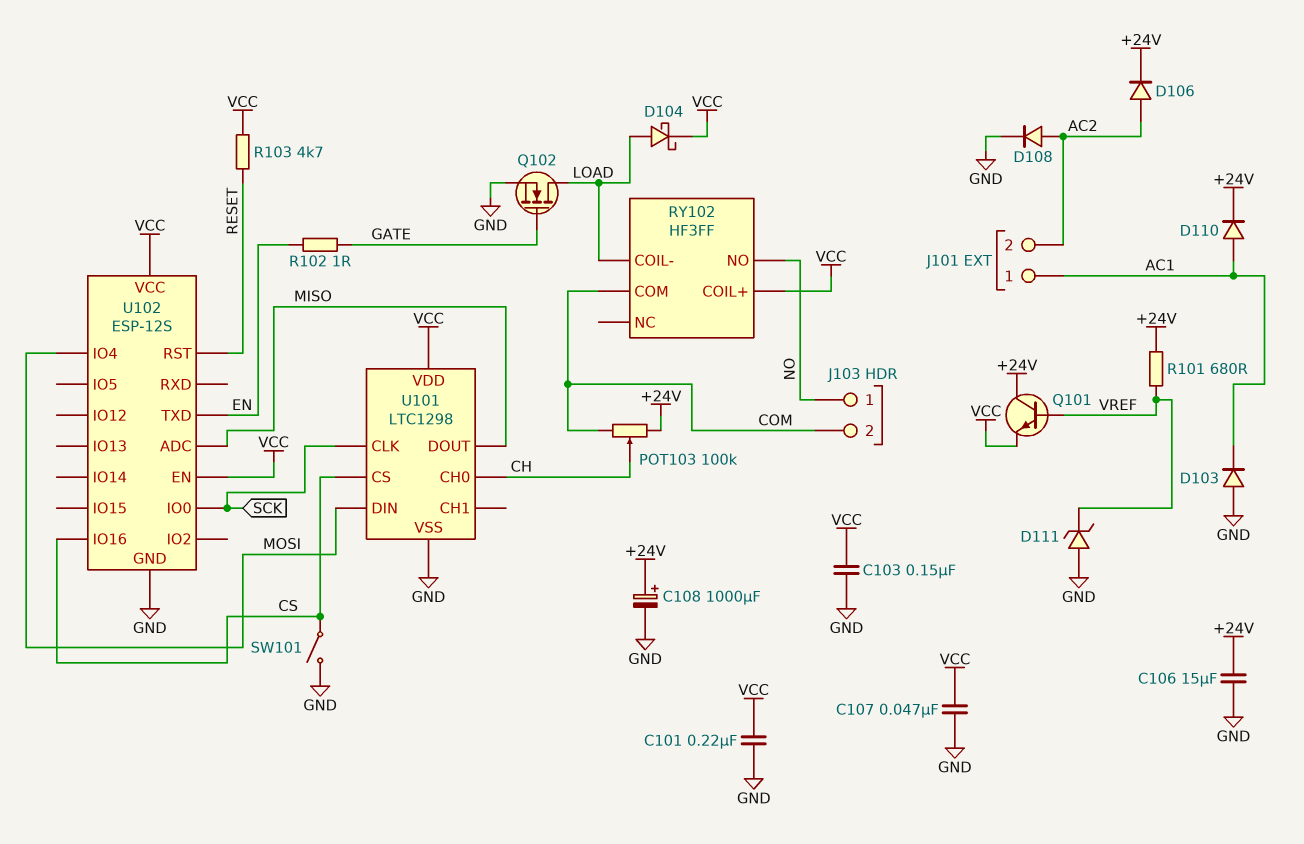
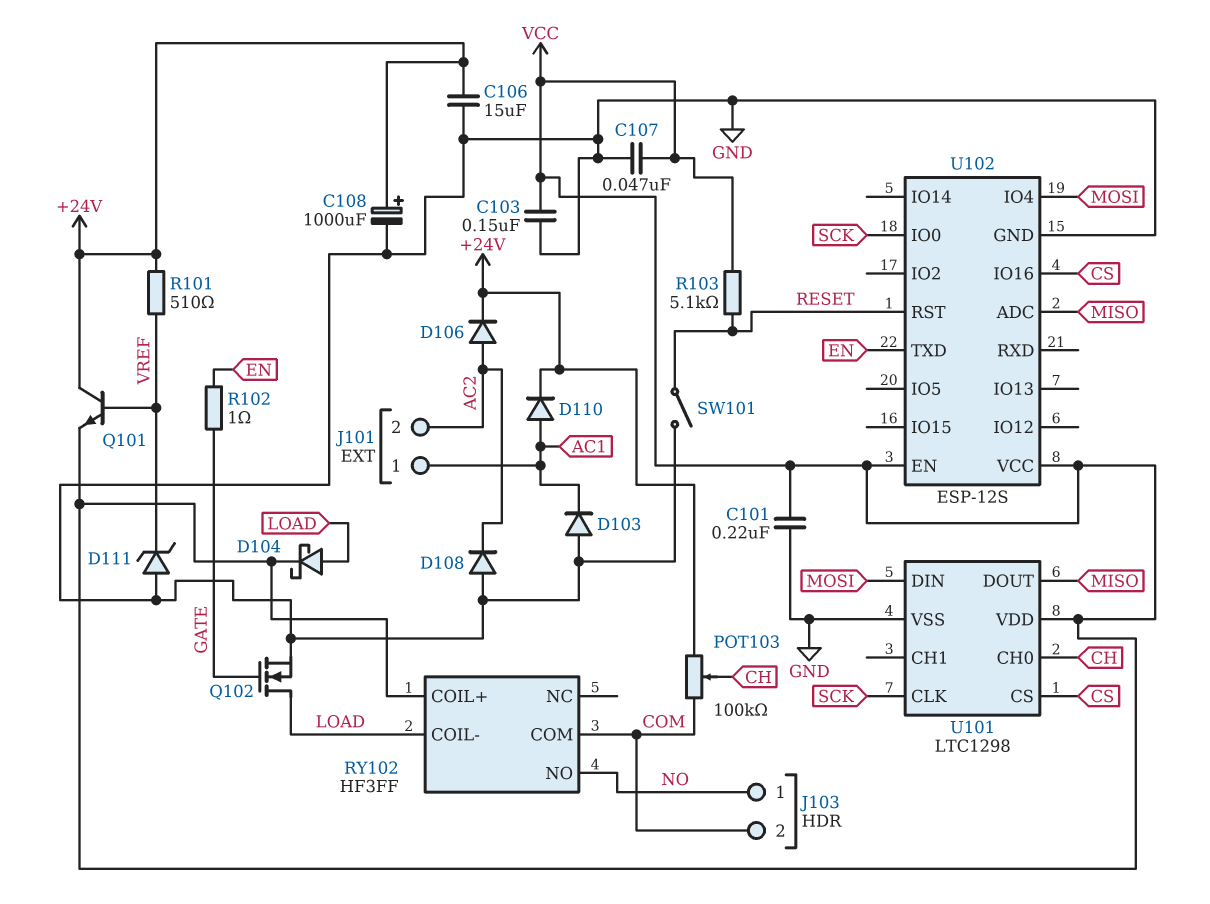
D108: diode (A AC2, K GND) -> diode (A GND, K AC2)
R101: 680 (+24V, VREF) -> 510 (+24V, VREF)
R103: 4.7k (RESET, VCC) -> 5.1k (RESET, VCC)
SW101: switch (CS, GND) -> switch (GND, RESET)

